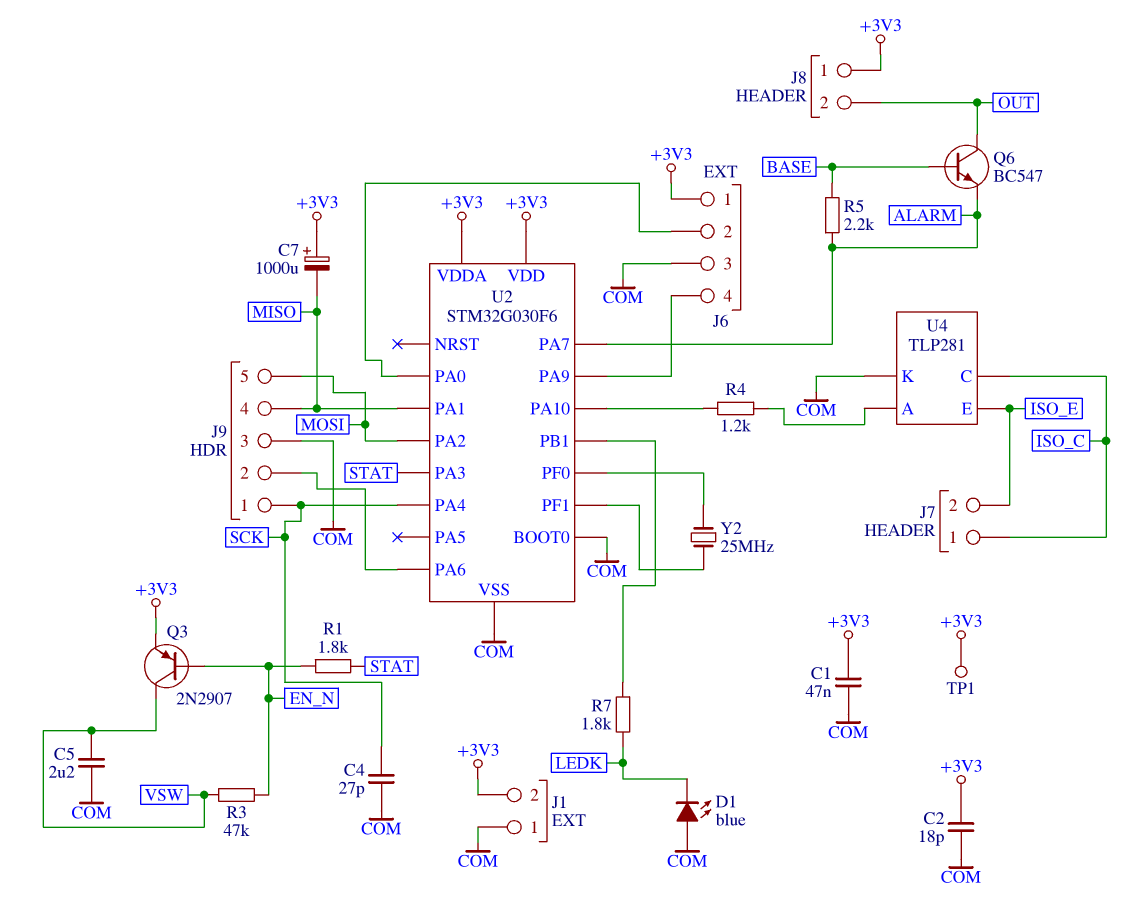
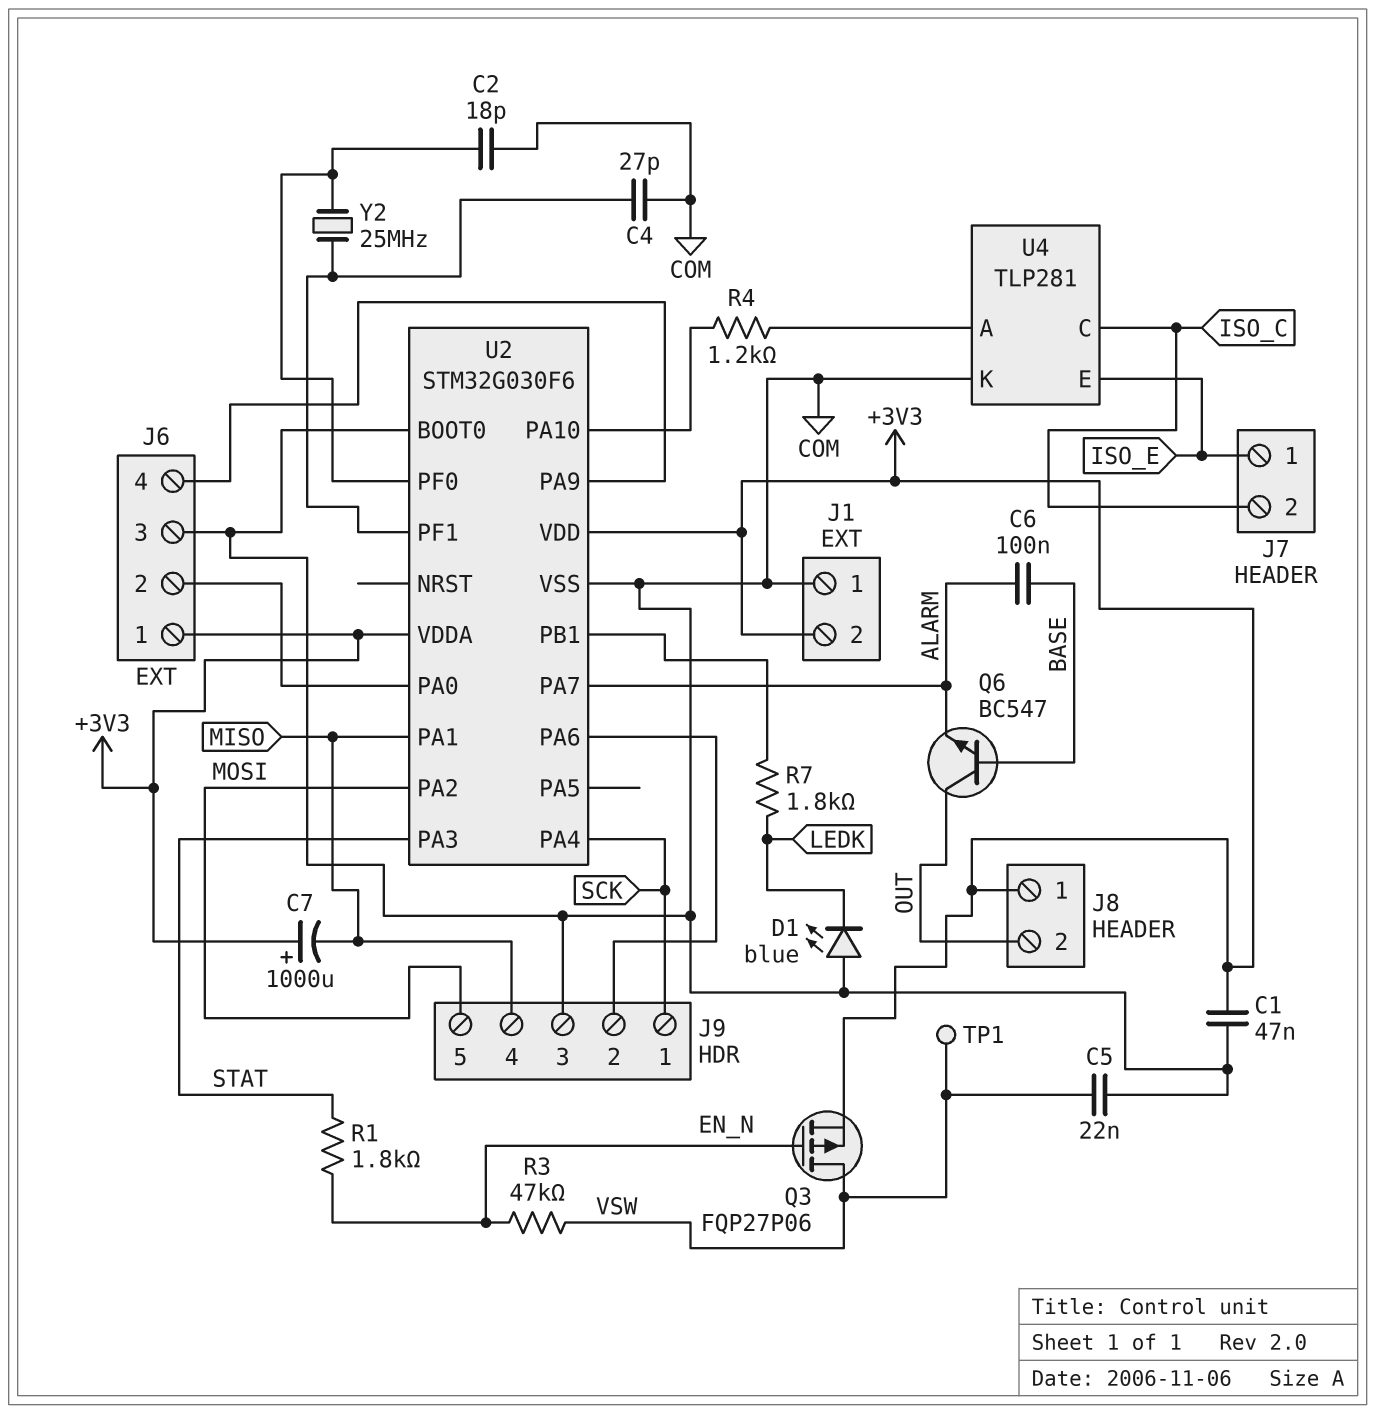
C2: 18pF (+3V3, COM) -> 18pF (COM, U2/PF0)
C4: 27pF (COM, SCK) -> 27pF (COM, U2/PF1)
C5: 2.2uF (COM, VSW) -> 22nF (COM, VSW)
C6: none -> 100nF (ALARM, BASE)
J7 pin 1: ISO_C -> ISO_E
J7 pin 2: ISO_E -> ISO_C
Q3: PNP 2N2907 (B EN_N, C VSW, E +3V3) -> PMOS FQP27P06 (G EN_N, D VSW, S +3V3)
R5: 2.2k (ALARM, BASE) -> none
TP1: test point (+3V3) -> test point (VSW)

